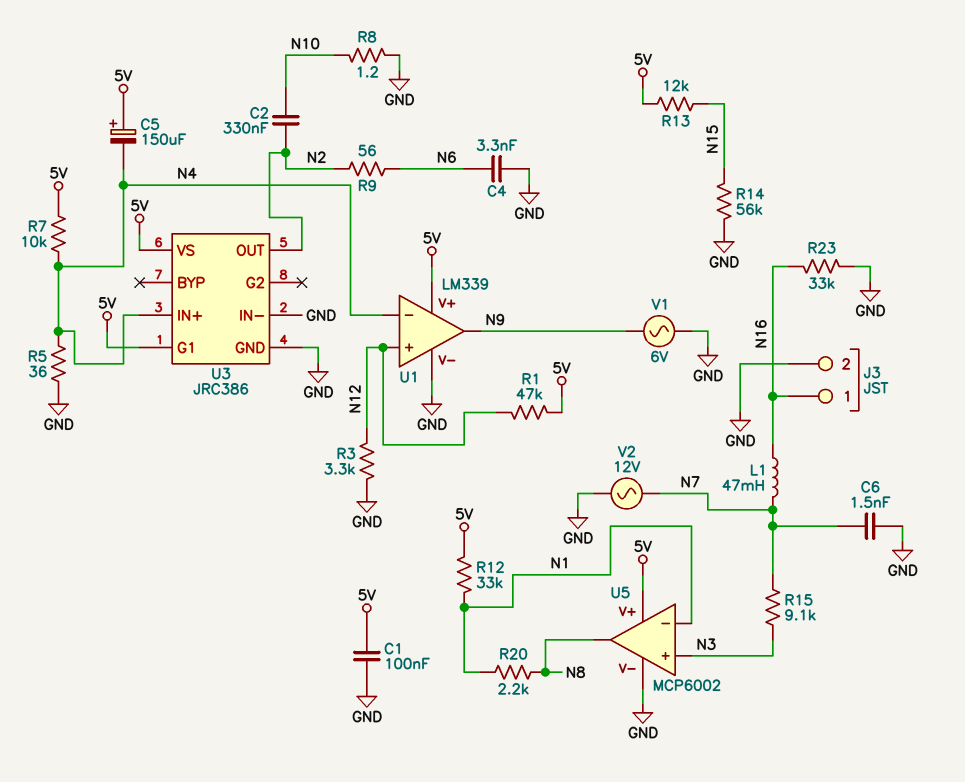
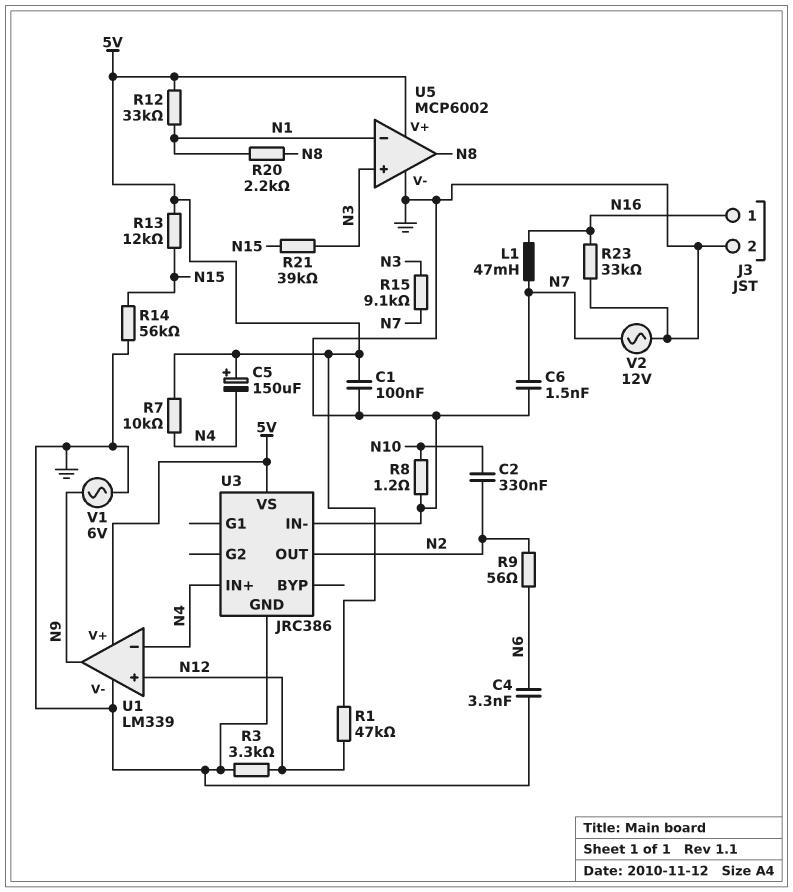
R5: 36 (GND, N4) -> none
R21: none -> 39k (N3, N15)
U3 pin G1: 5V -> none

